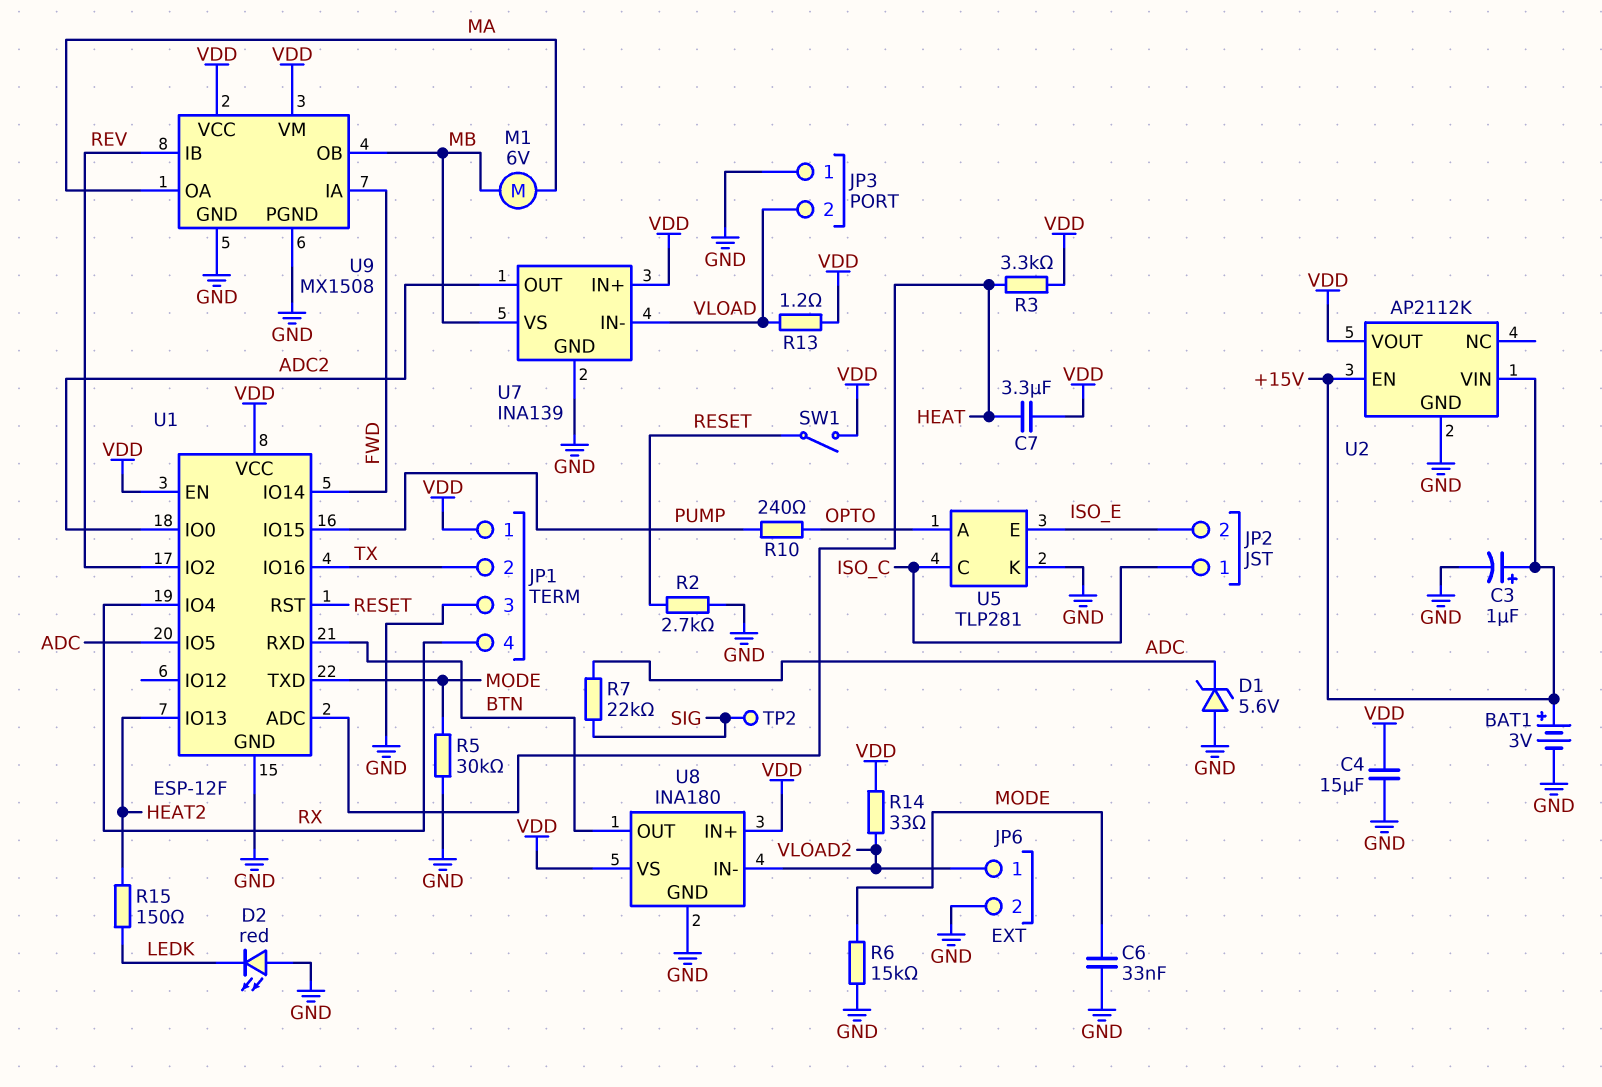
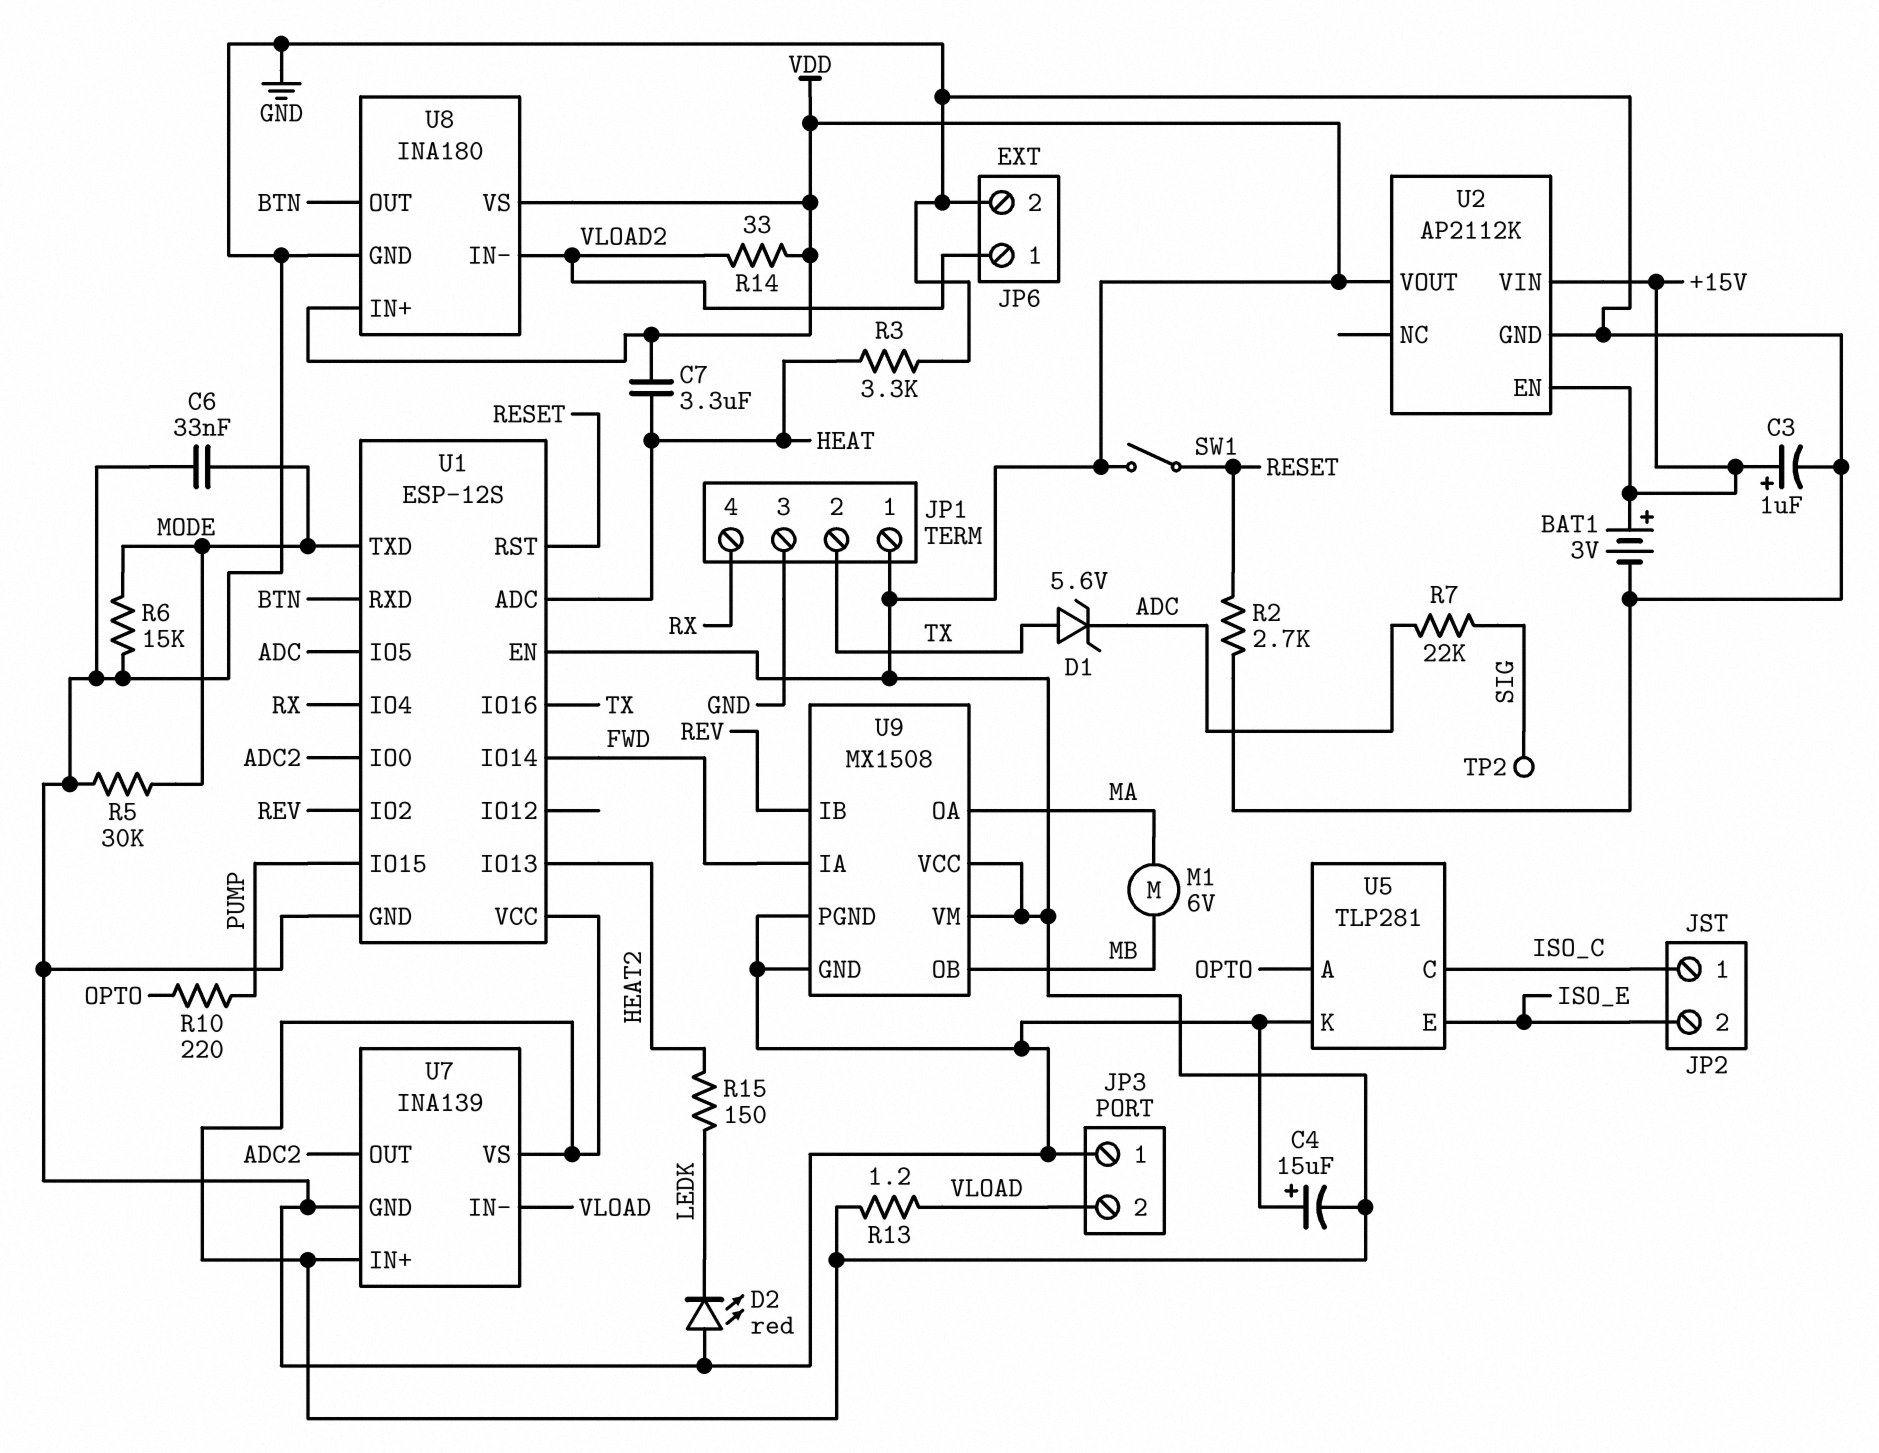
C4: 15uF (GND, VDD) -> 15uF (plus GND, minus VDD)
D1: zener 5.6V (A GND, K ADC) -> zener 5.6V (A TX, K ADC)
R3: 3.3k (HEAT, VDD) -> 3.3k (GND, HEAT)
R10: 240 (OPTO, PUMP) -> 220 (OPTO, PUMP)
U1: ESP-12F -> ESP-12S
U7 pin VS: MB -> VDD

